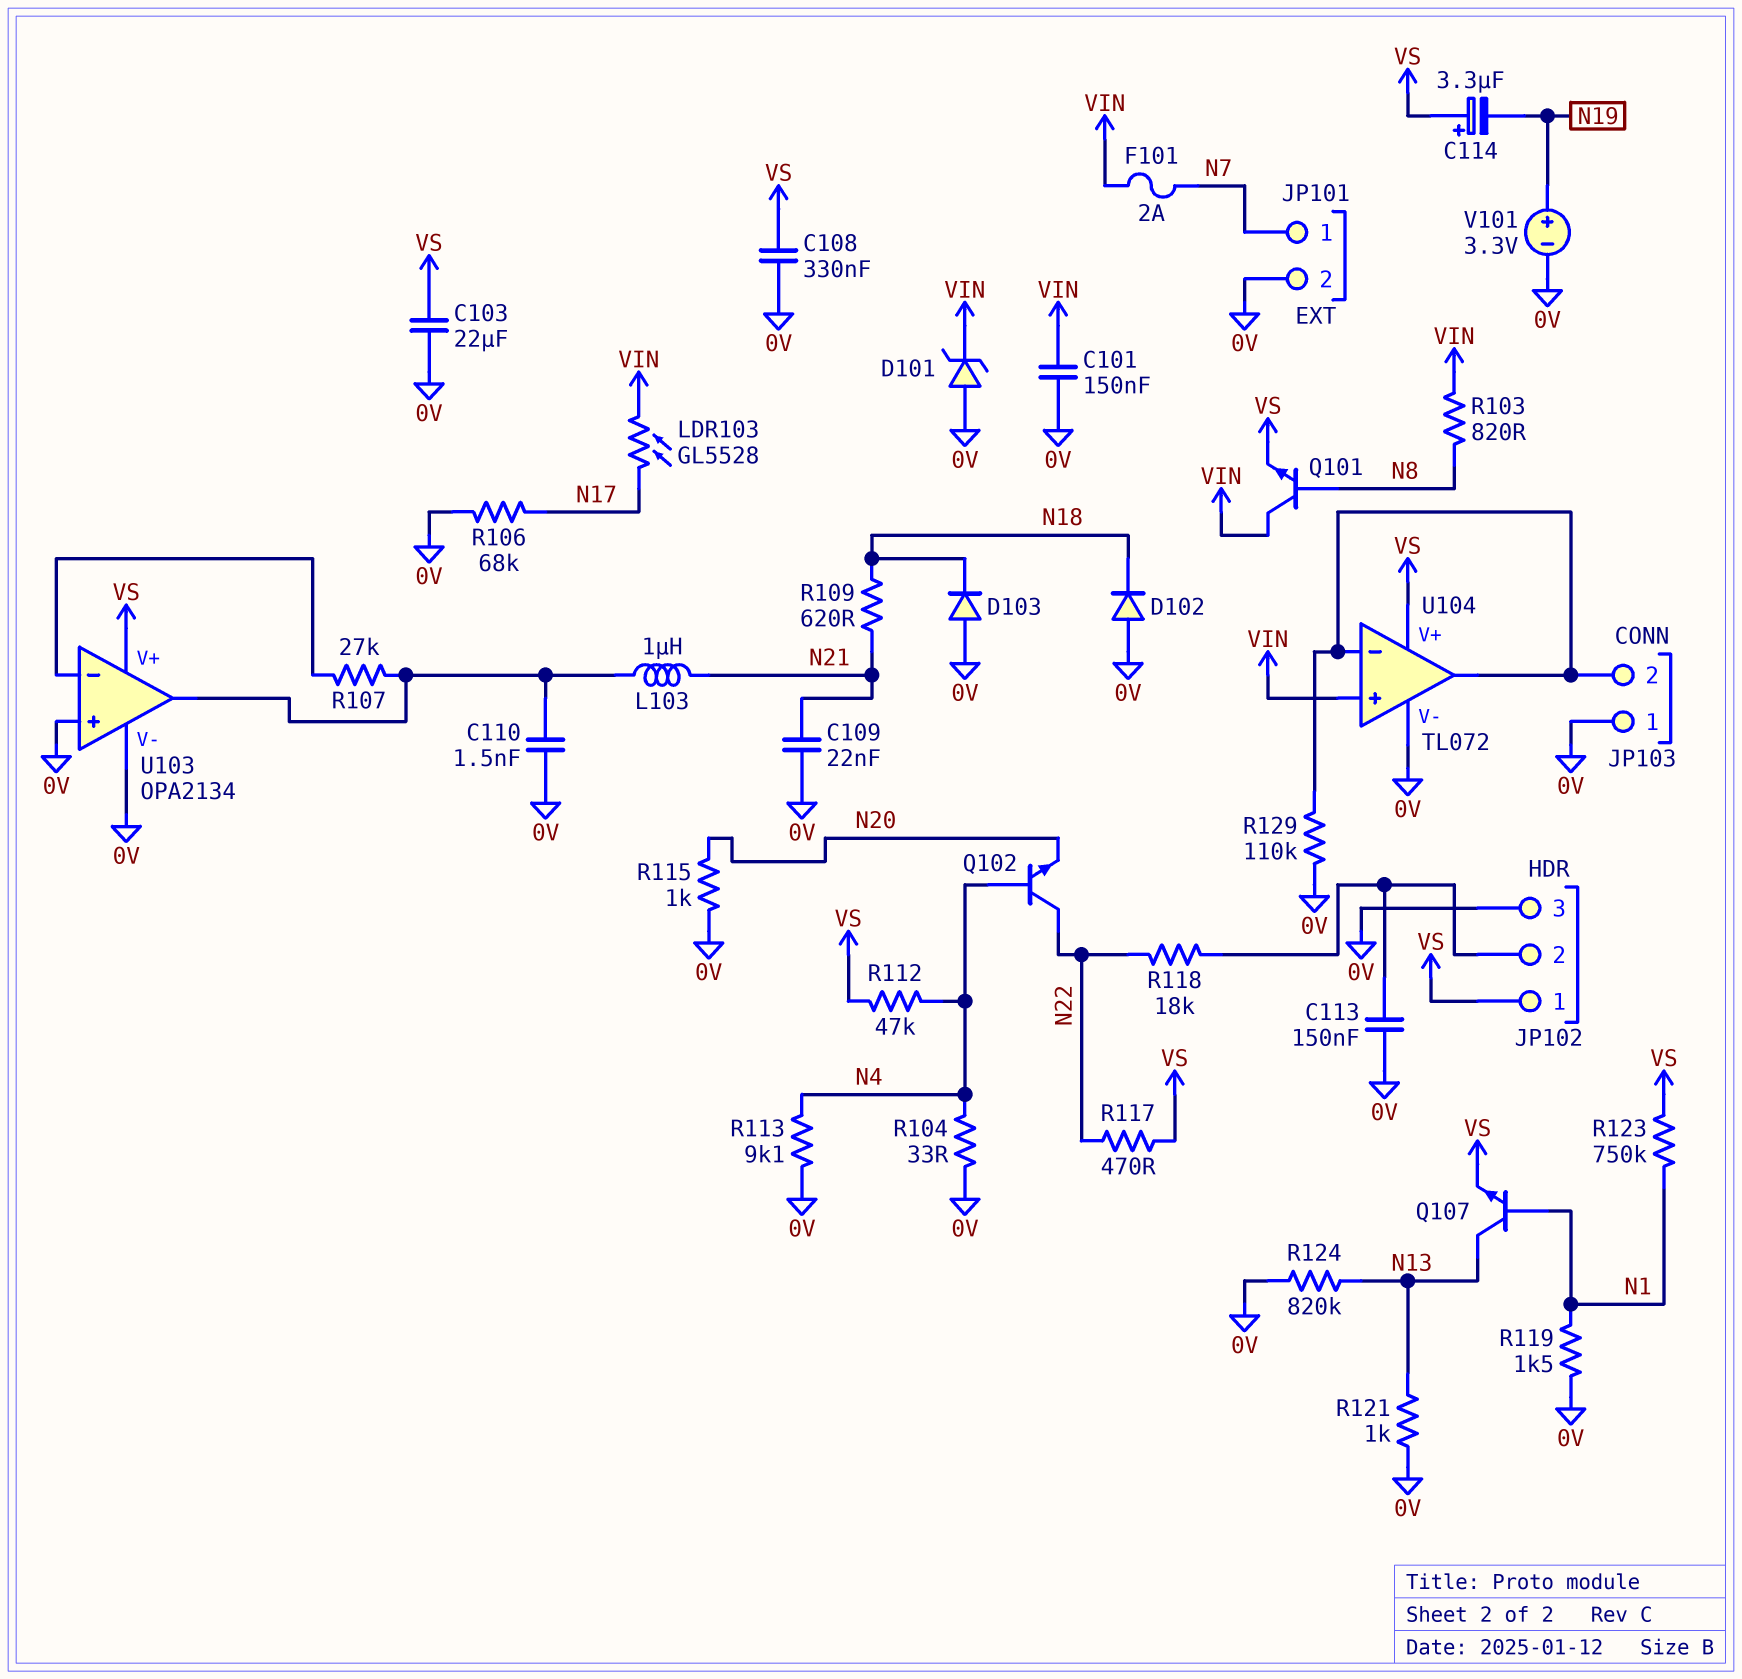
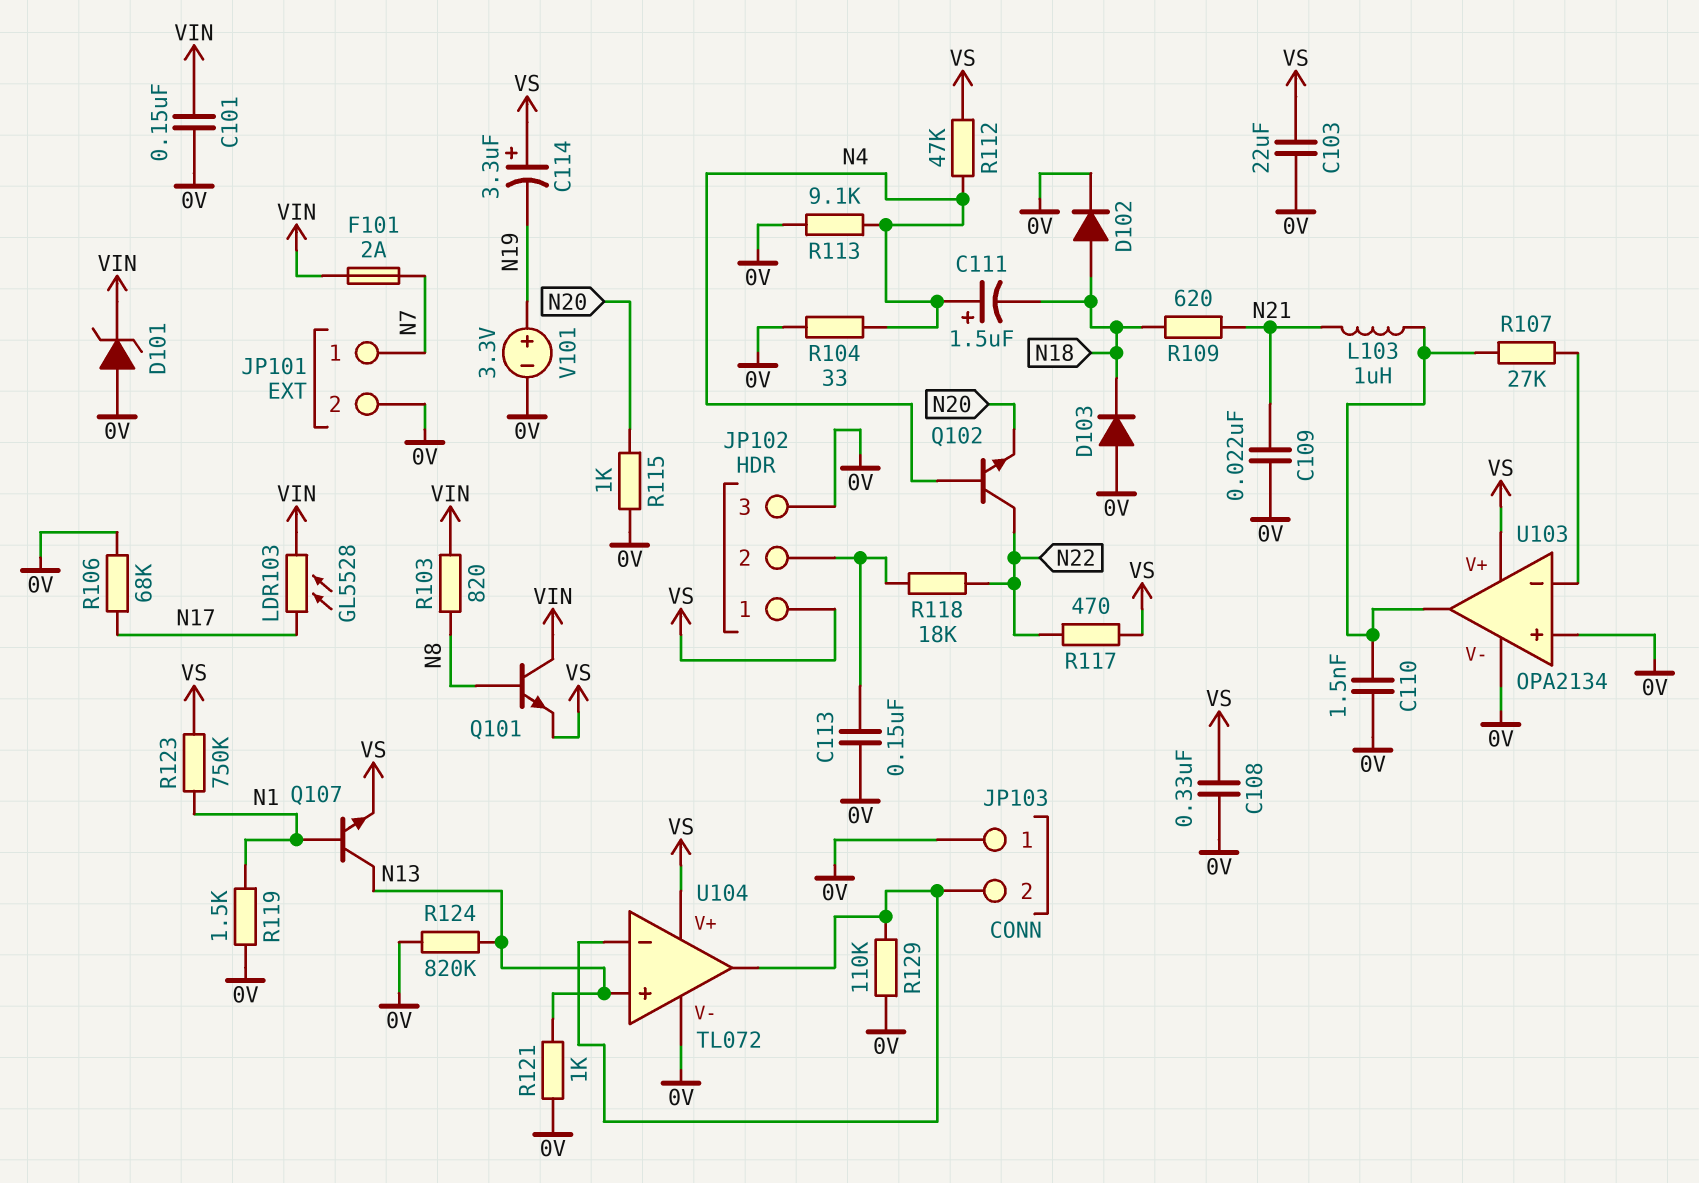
C111: none -> 1.5uF (plus N4, minus N18)
D102: diode (A 0V, K N18) -> diode (A N18, K 0V)
U104 pin in+: VIN -> N13

